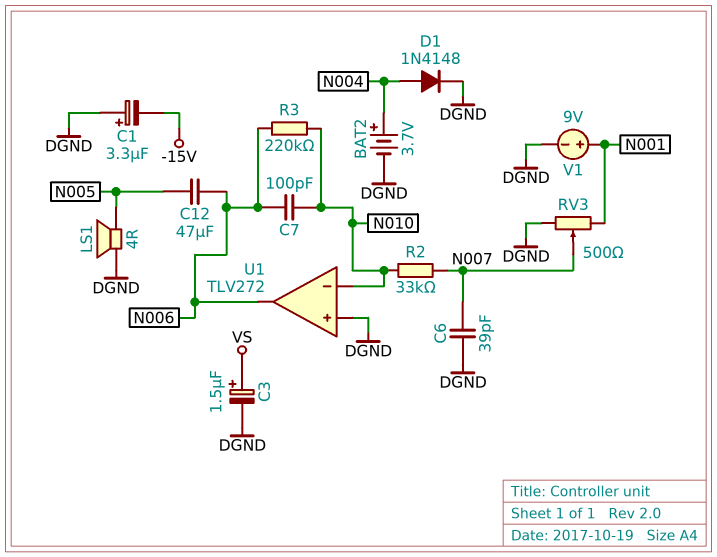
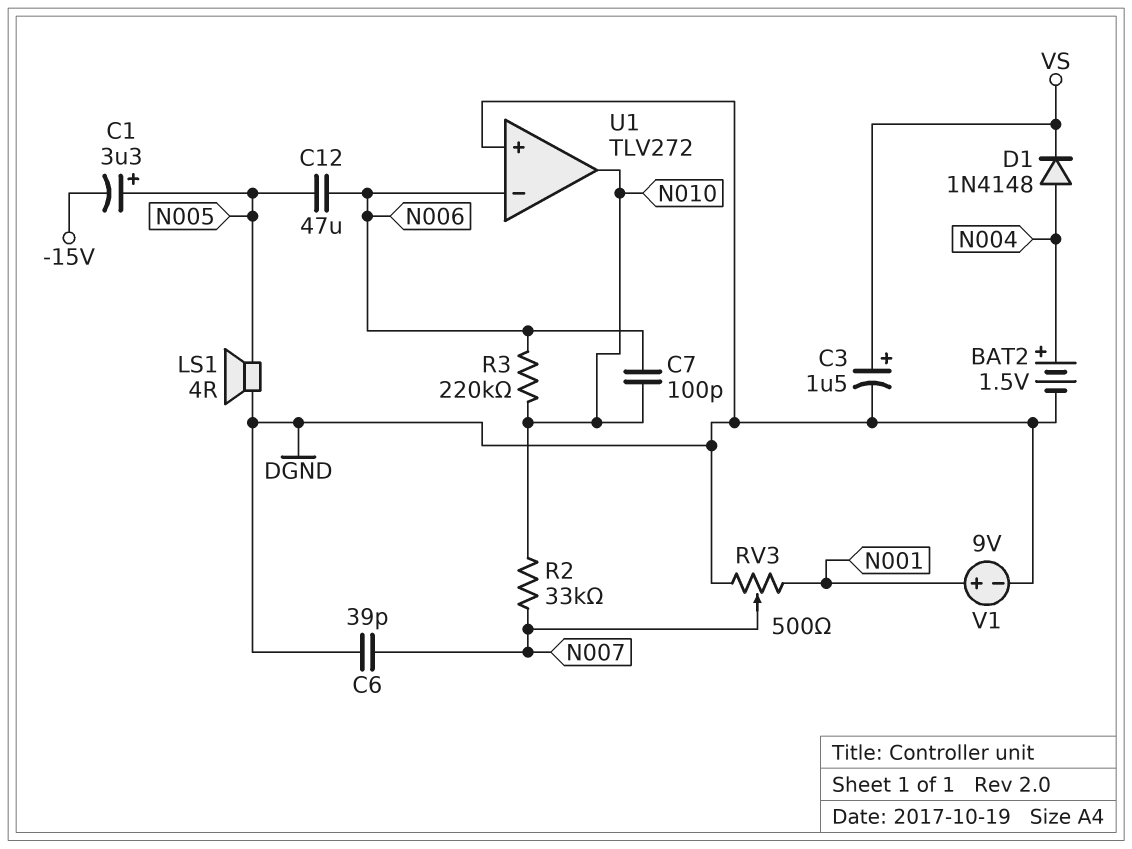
BAT2: 3.7V (plus N004, minus DGND) -> 1.5V (plus N004, minus DGND)
C1: 3.3uF (plus DGND, minus -15V) -> 3.3uF (plus N005, minus -15V)
D1: diode 1N4148 (A N004, K DGND) -> diode 1N4148 (A N004, K VS)
U1 pin in-: N010 -> N006
U1 pin out: N006 -> N010

